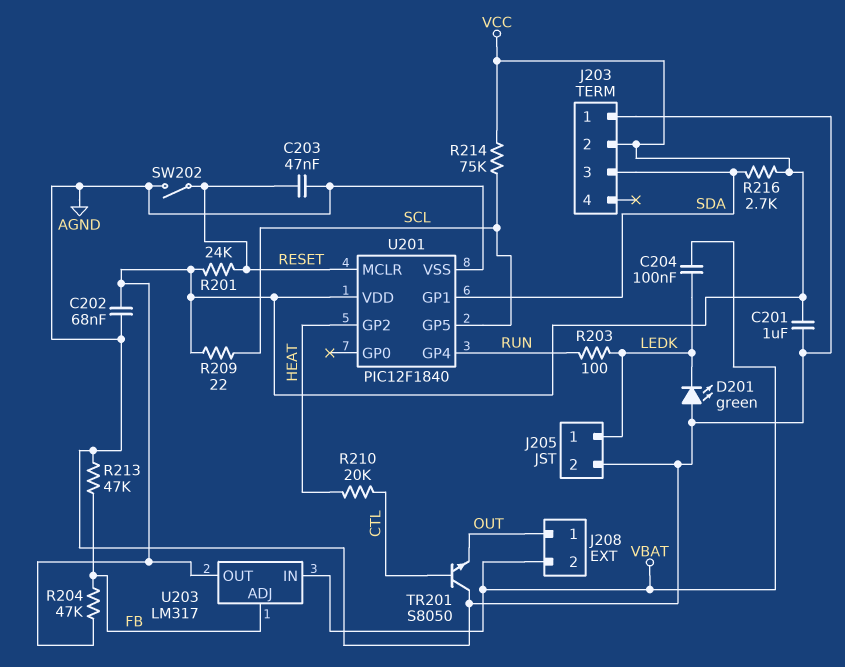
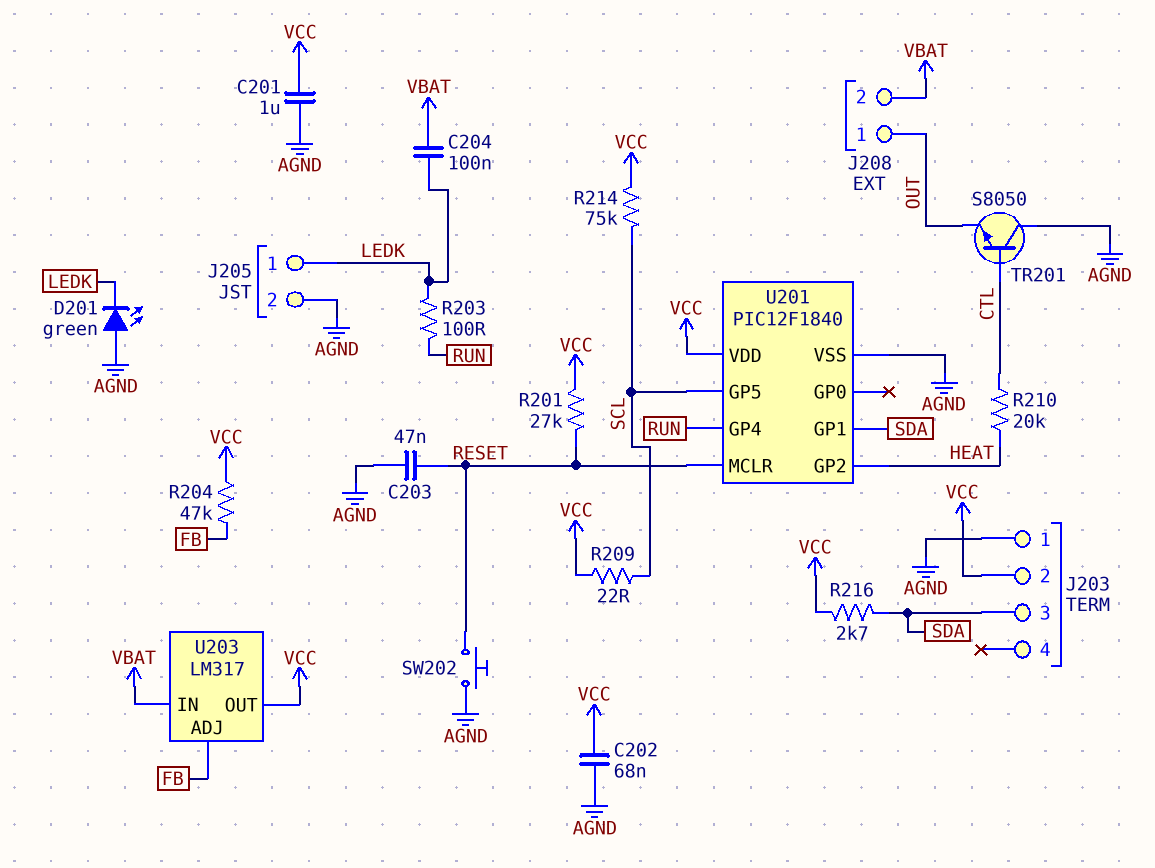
R201: 24k (RESET, VCC) -> 27k (RESET, VCC)
R213: 47k (AGND, FB) -> none
SW202: switch (AGND, RESET) -> button (AGND, RESET)

